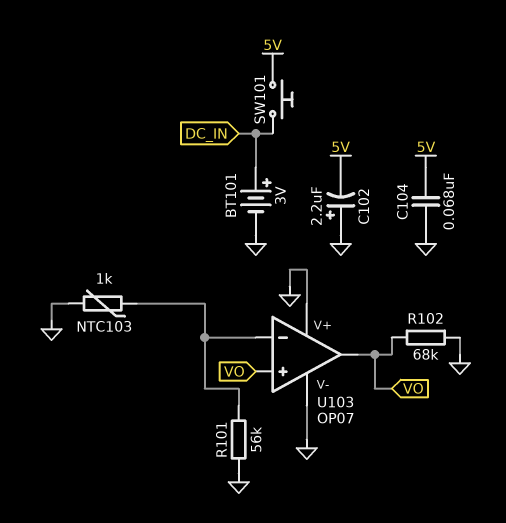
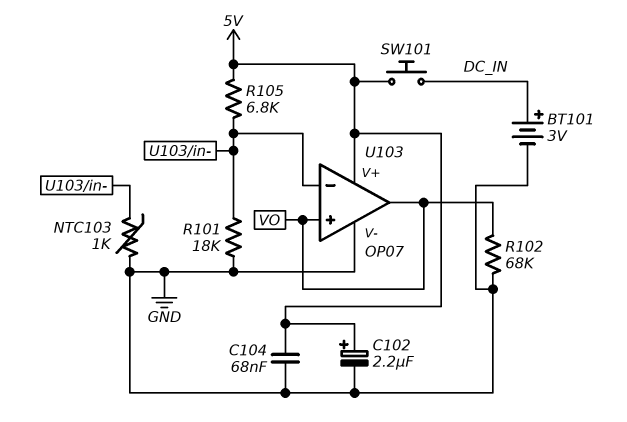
C102: 2.2uF (plus GND, minus 5V) -> 2.2uF (plus 5V, minus GND)
R101: 56k (GND, U103/in-) -> 18k (GND, U103/in-)
R105: none -> 6.8k (5V, U103/in-)
U103 pin V+: GND -> 5V

